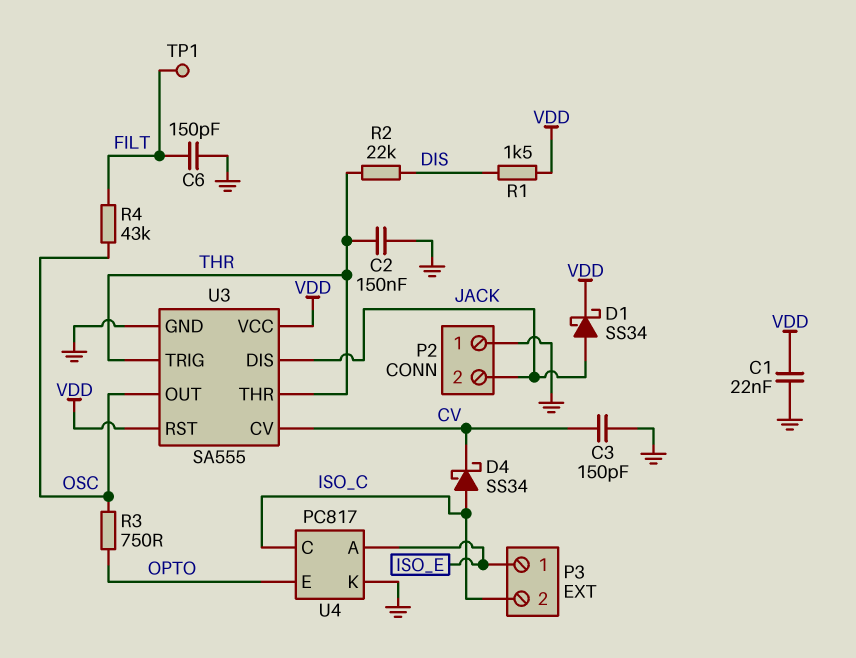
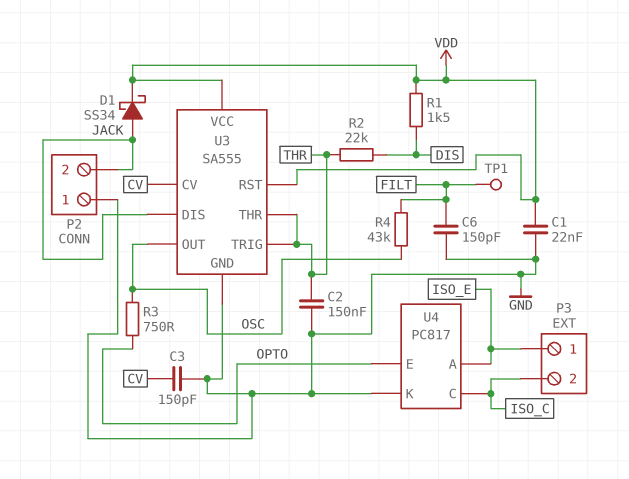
D4: schottky SS34 (A ISO_C, K CV) -> none

